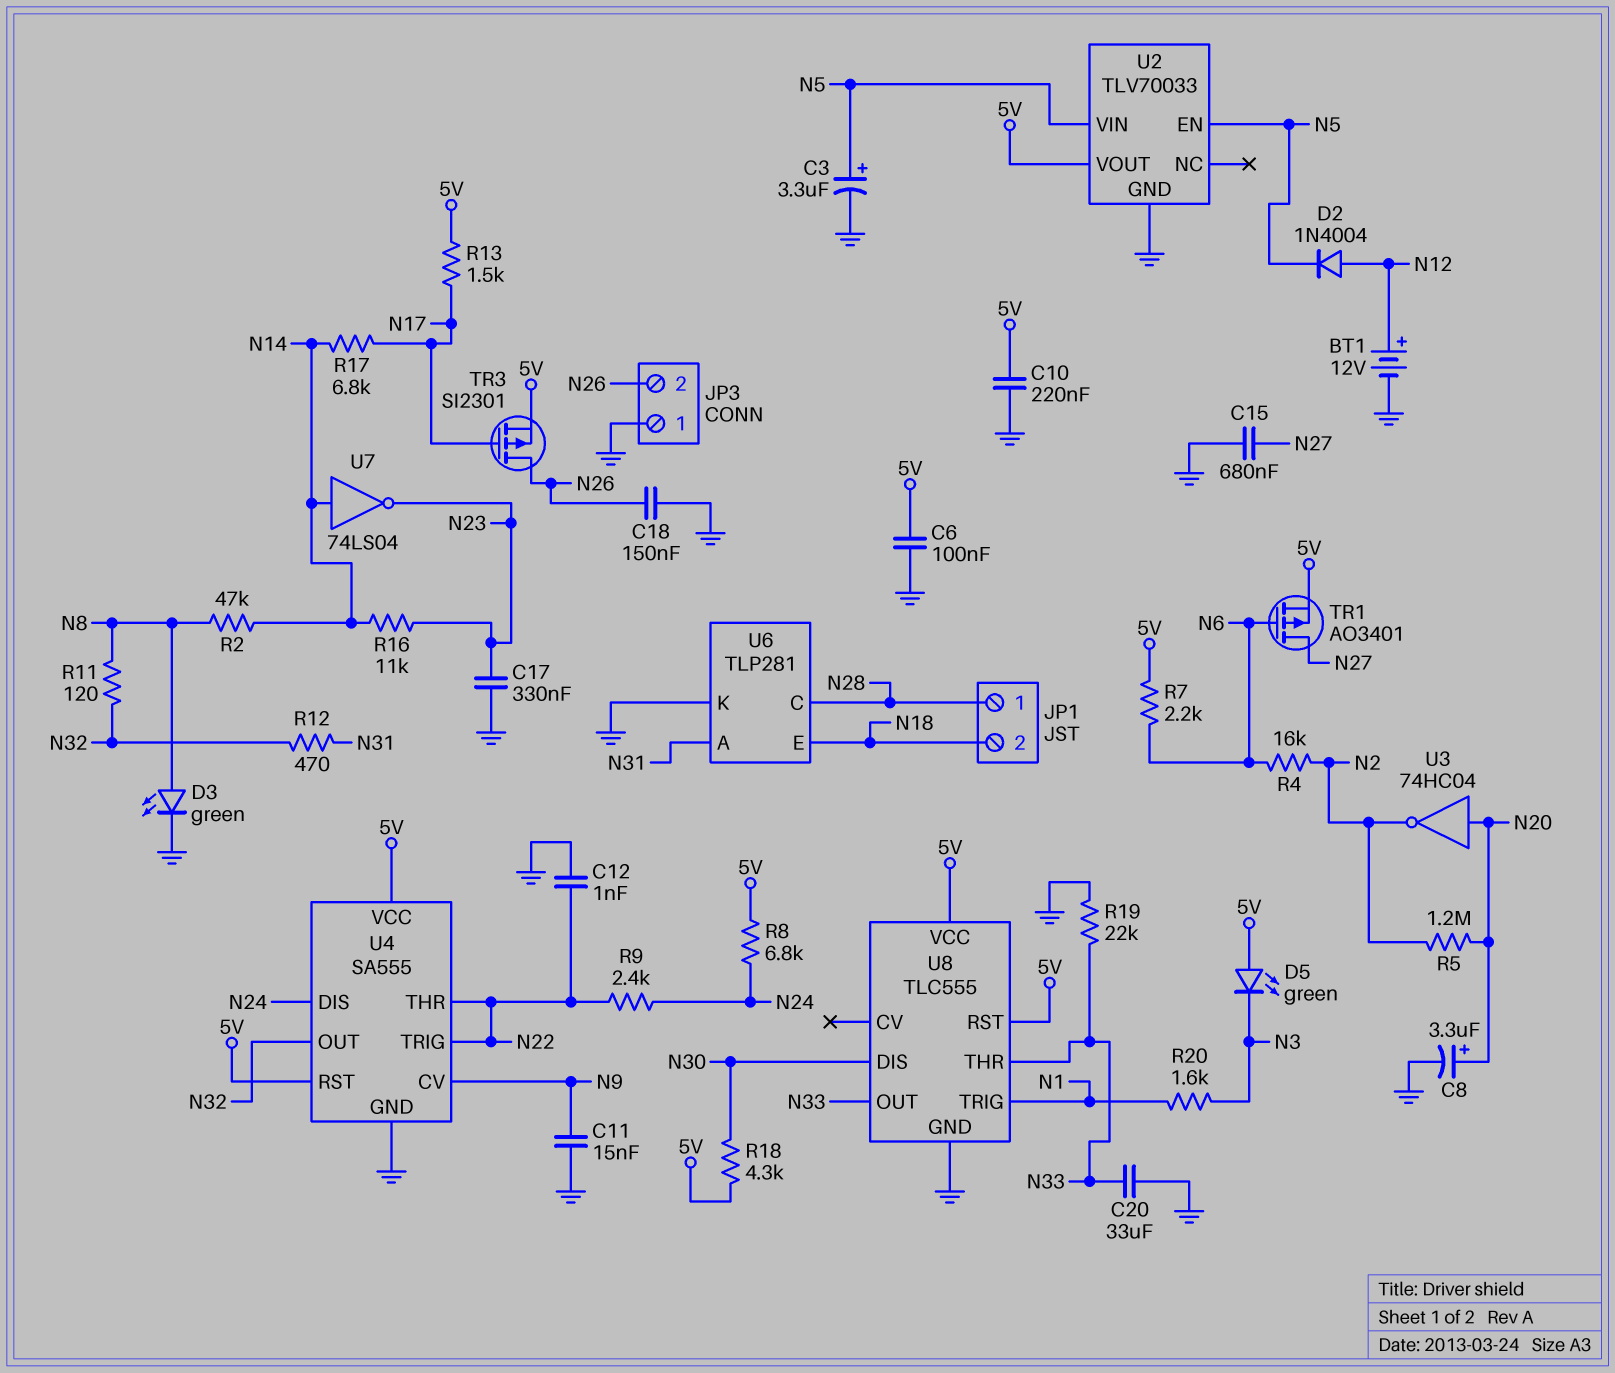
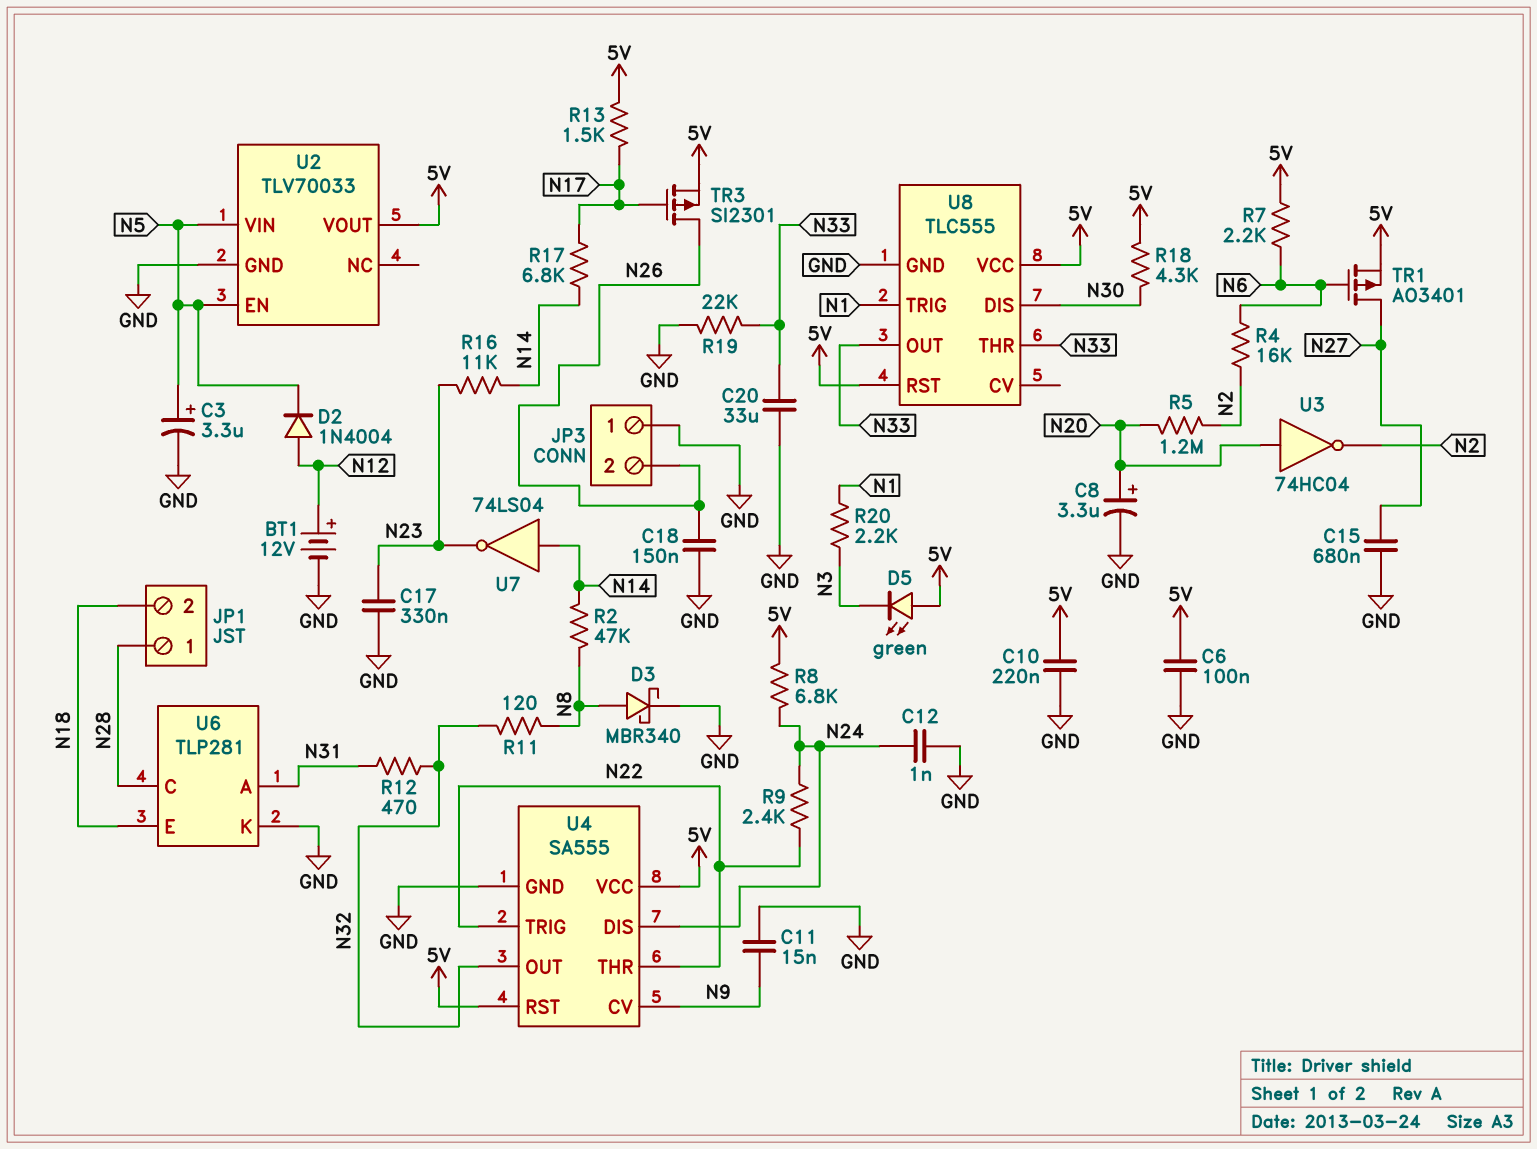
C12: 1nF (GND, N22) -> 1nF (GND, N24)
D3: LED green (A N8, K GND) -> schottky MBR340 (A N8, K GND)
R20: 1.6k (N1, N3) -> 2.2k (N1, N3)

